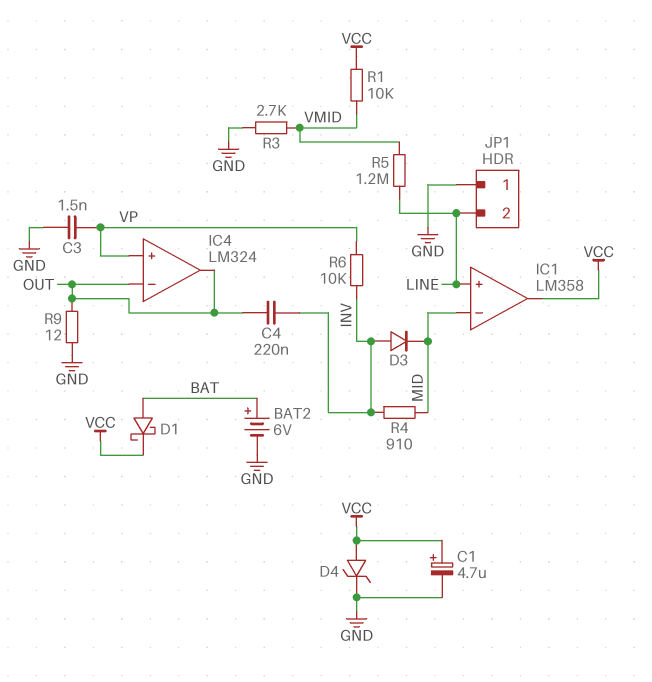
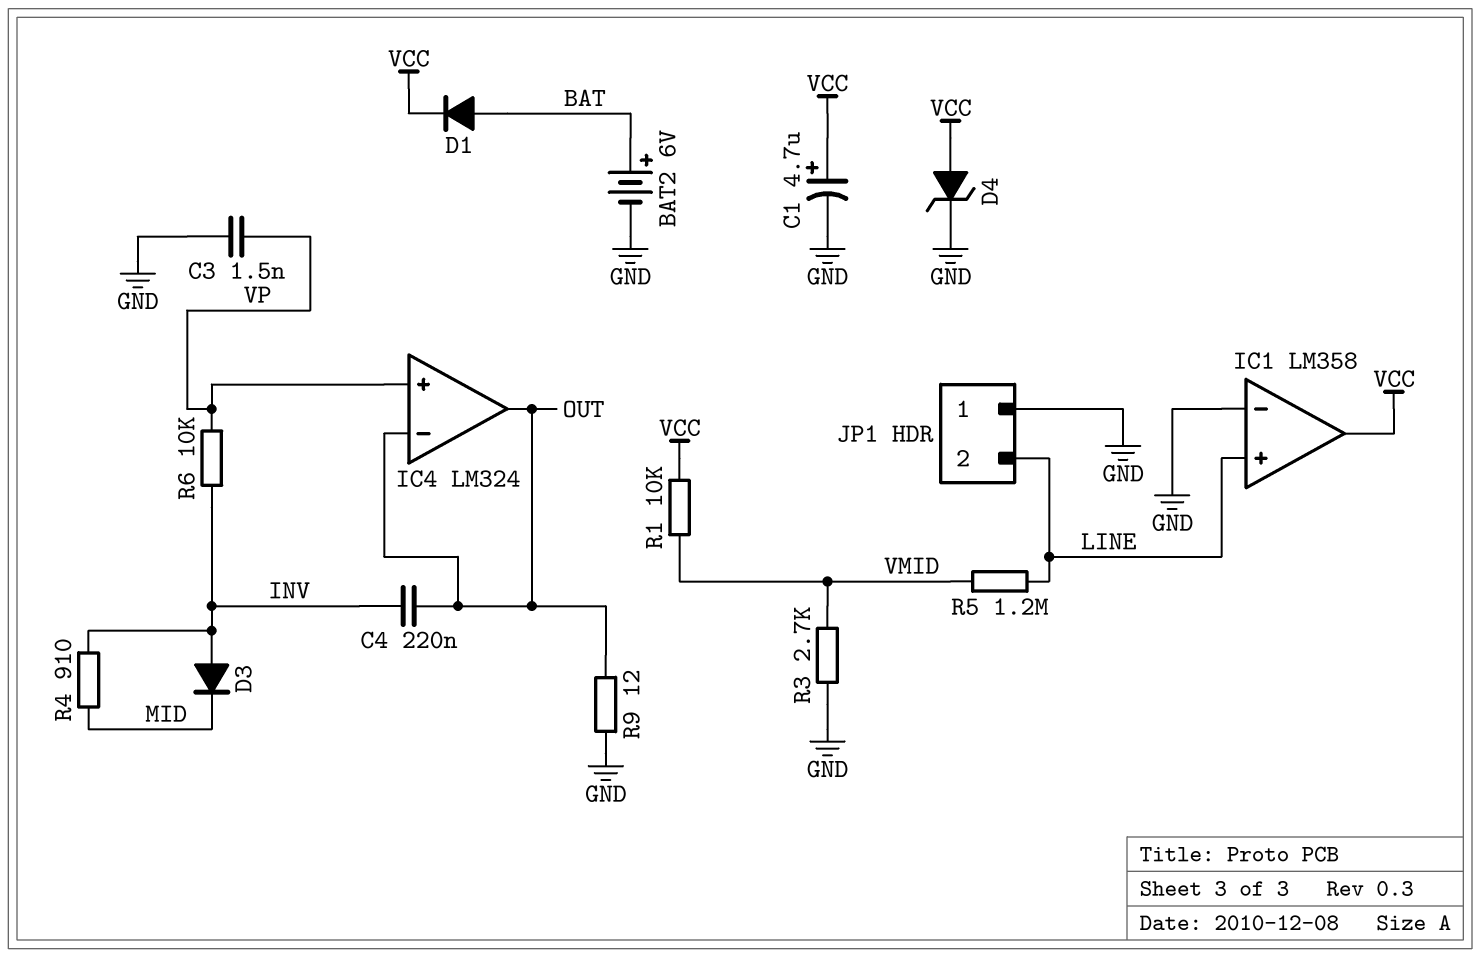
D1: schottky (A BAT, K VCC) -> diode (A BAT, K VCC)
IC1 pin in-: MID -> GND

